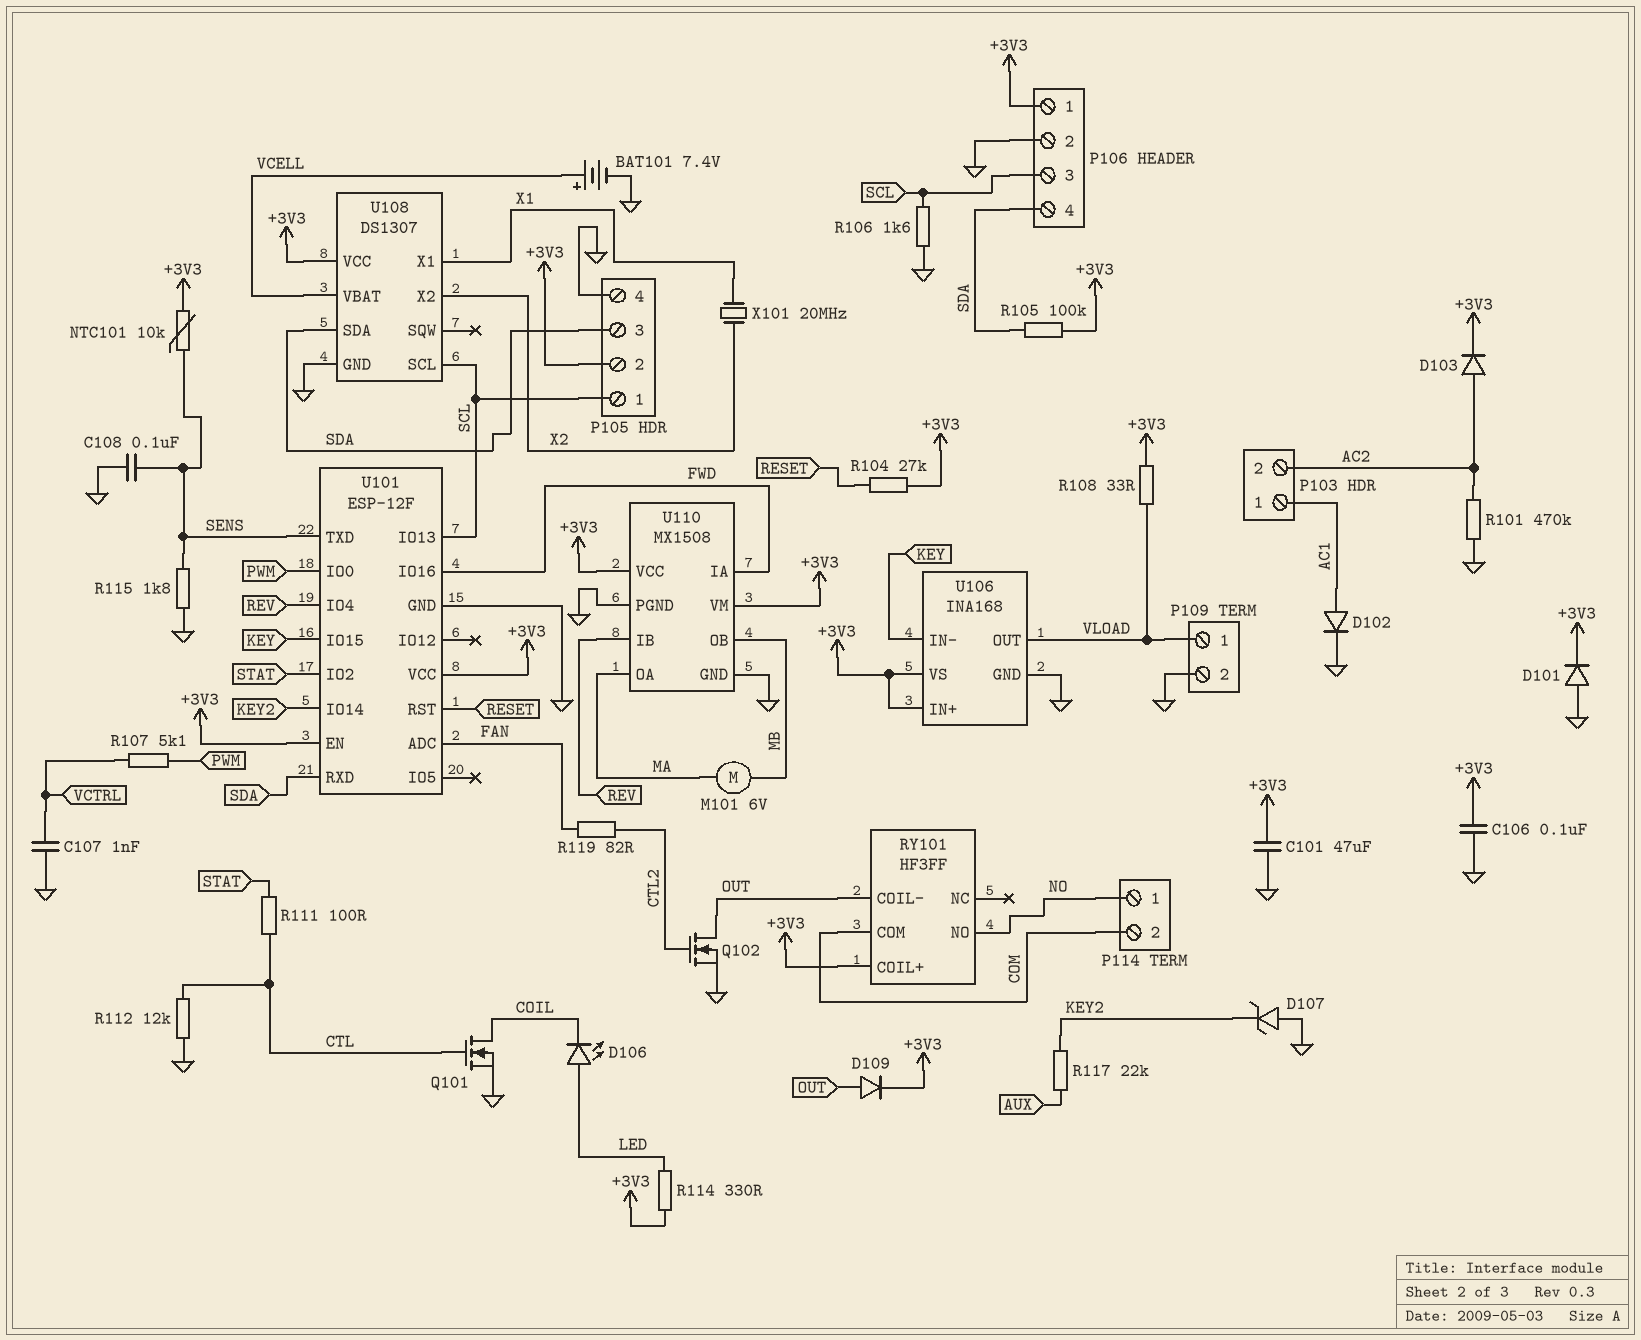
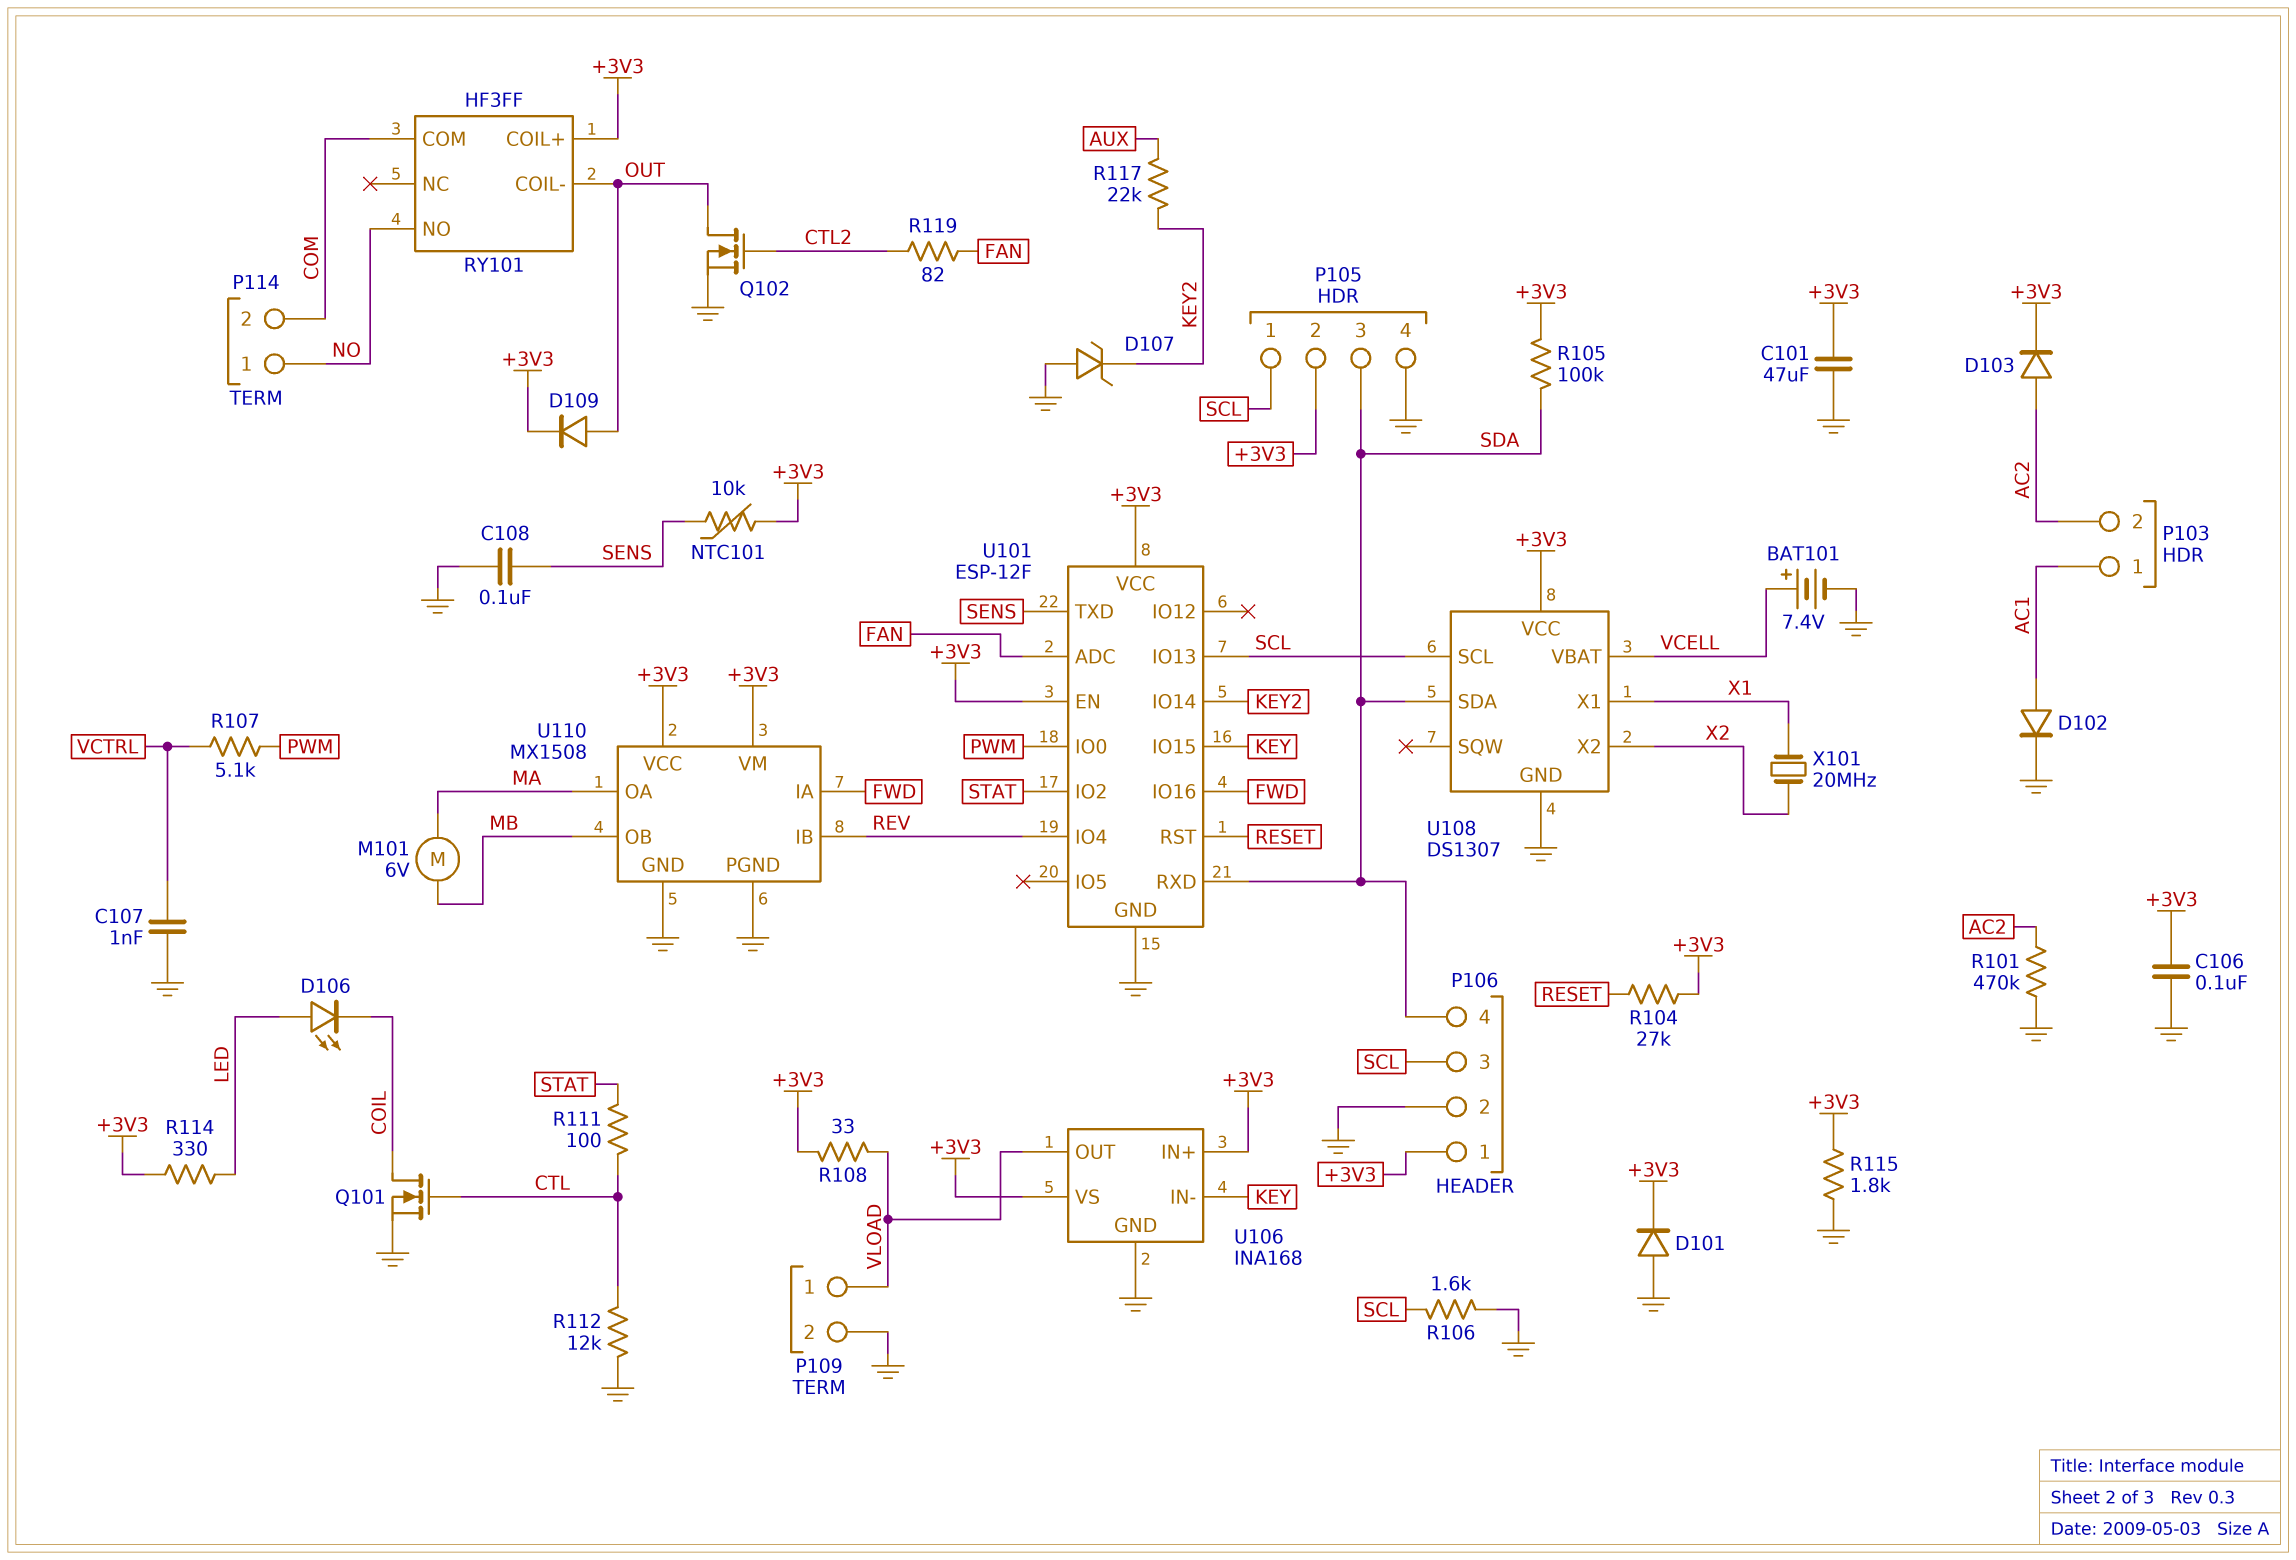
R115: 1.8k (GND, SENS) -> 1.8k (+3V3, GND)

